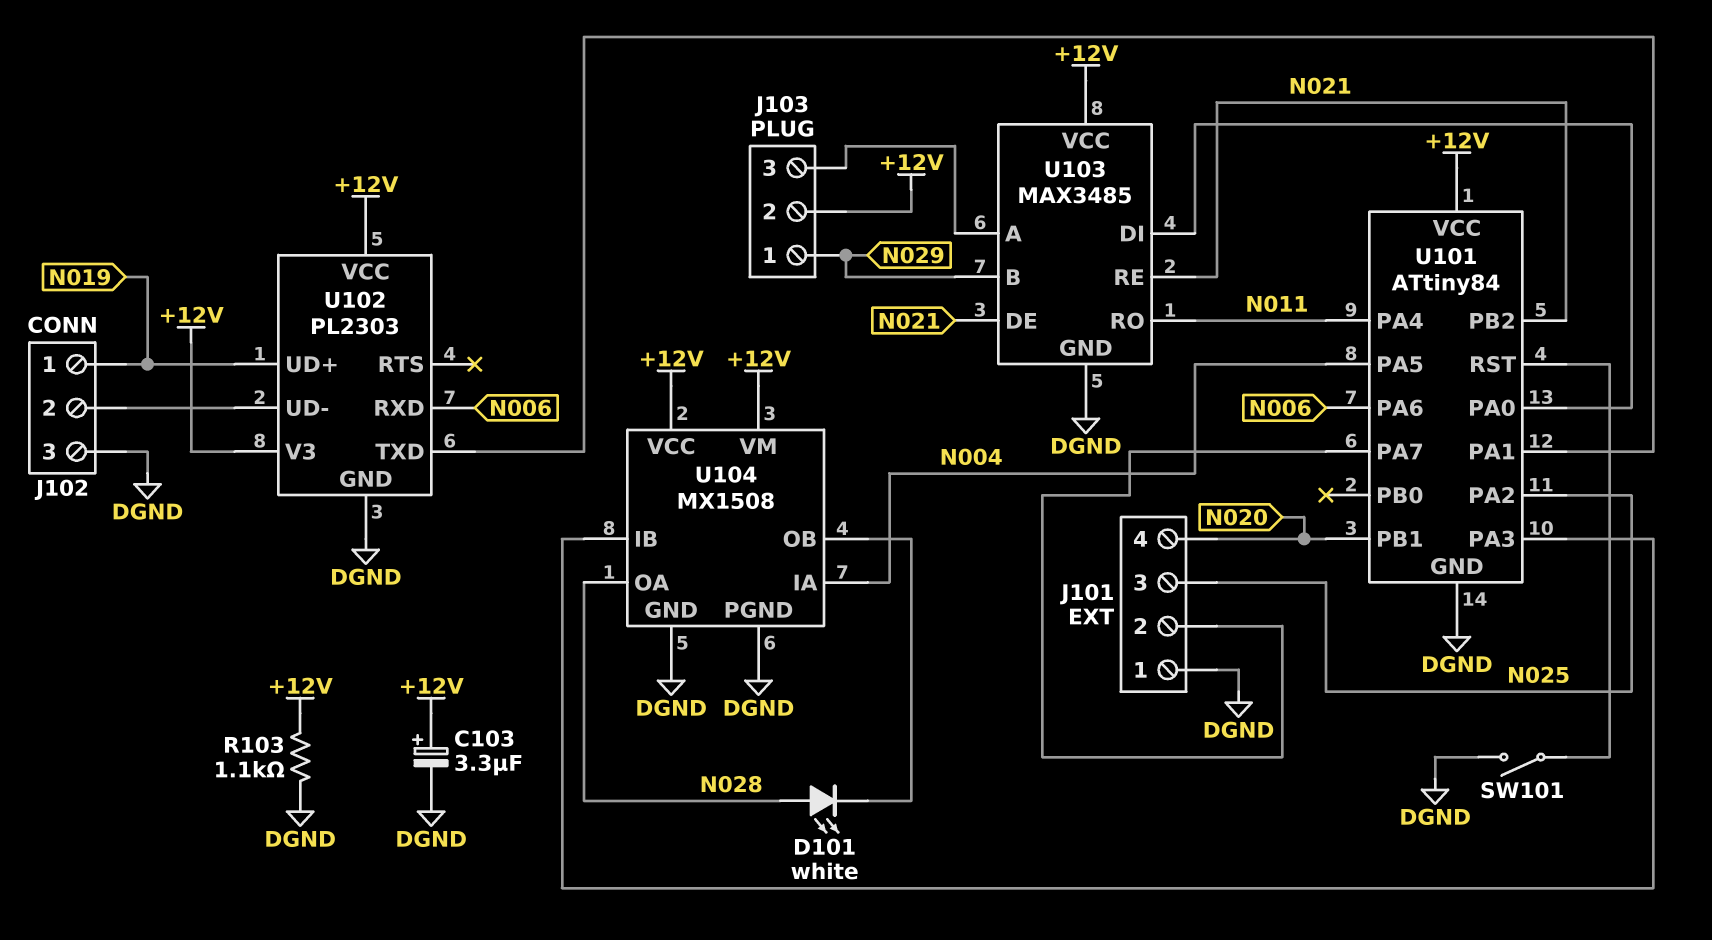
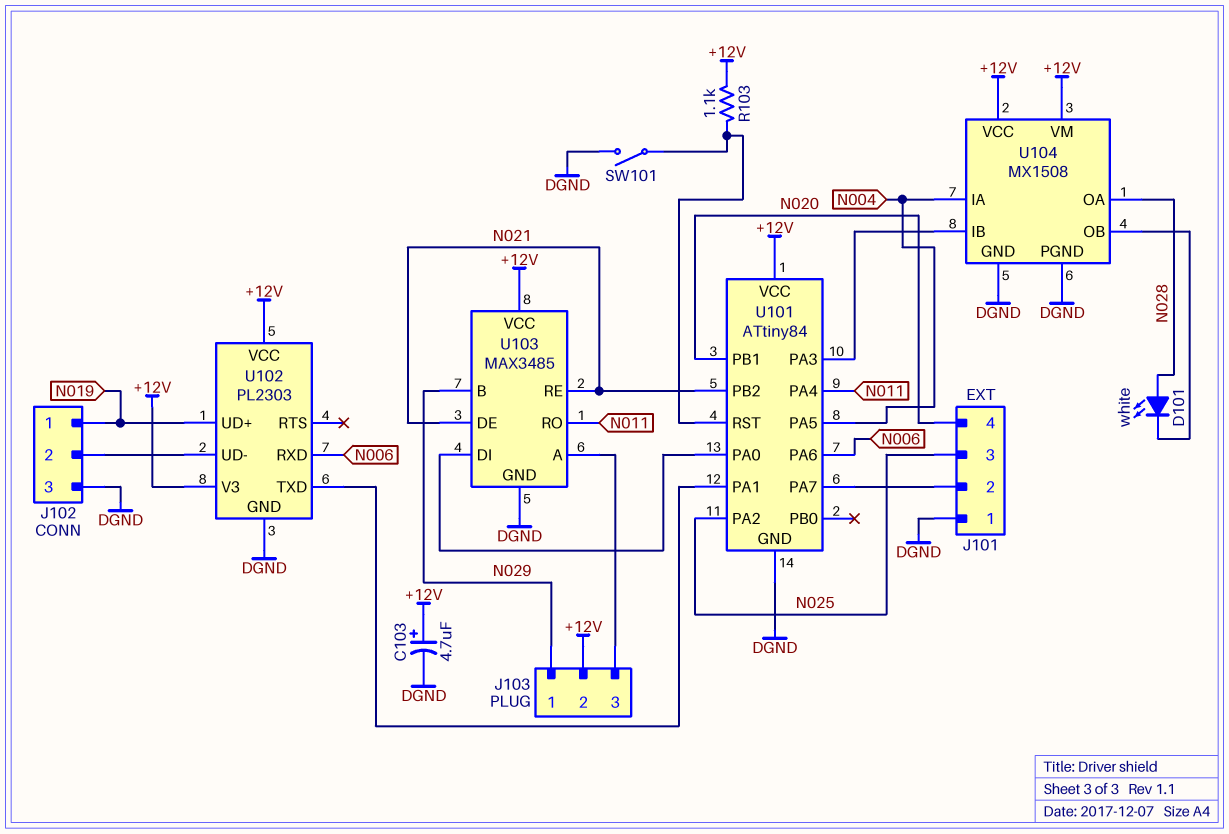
C103: 3.3uF (plus +12V, minus DGND) -> 4.7uF (plus +12V, minus DGND)
R103: 1.1k (+12V, DGND) -> 1.1k (+12V, U101/RST)

